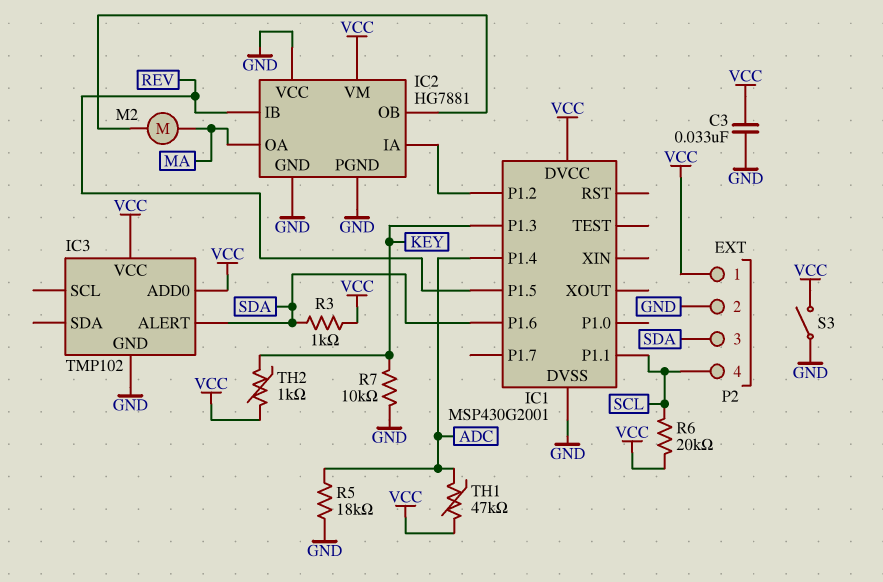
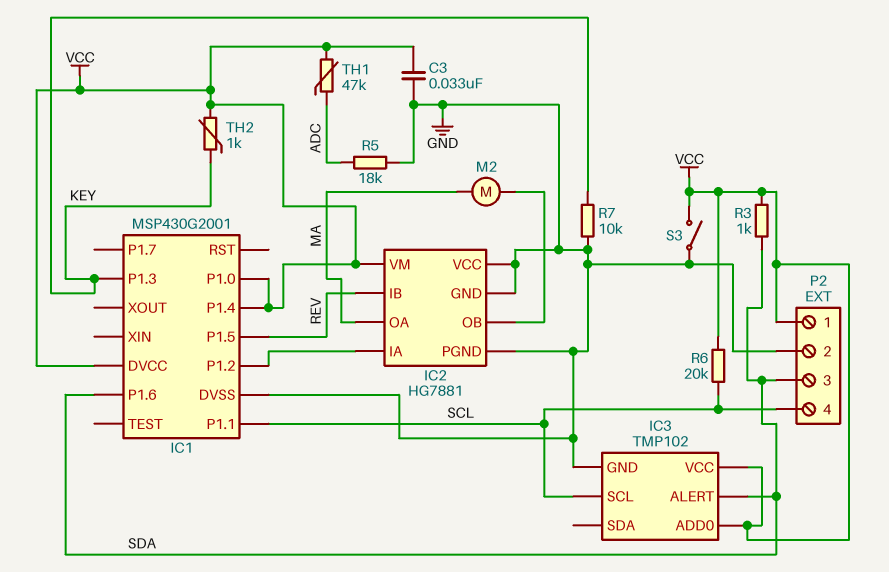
IC1 pin P1.0: none -> VCC
IC1 pin P1.4: ADC -> VCC
IC3 pin SCL: none -> SCL

